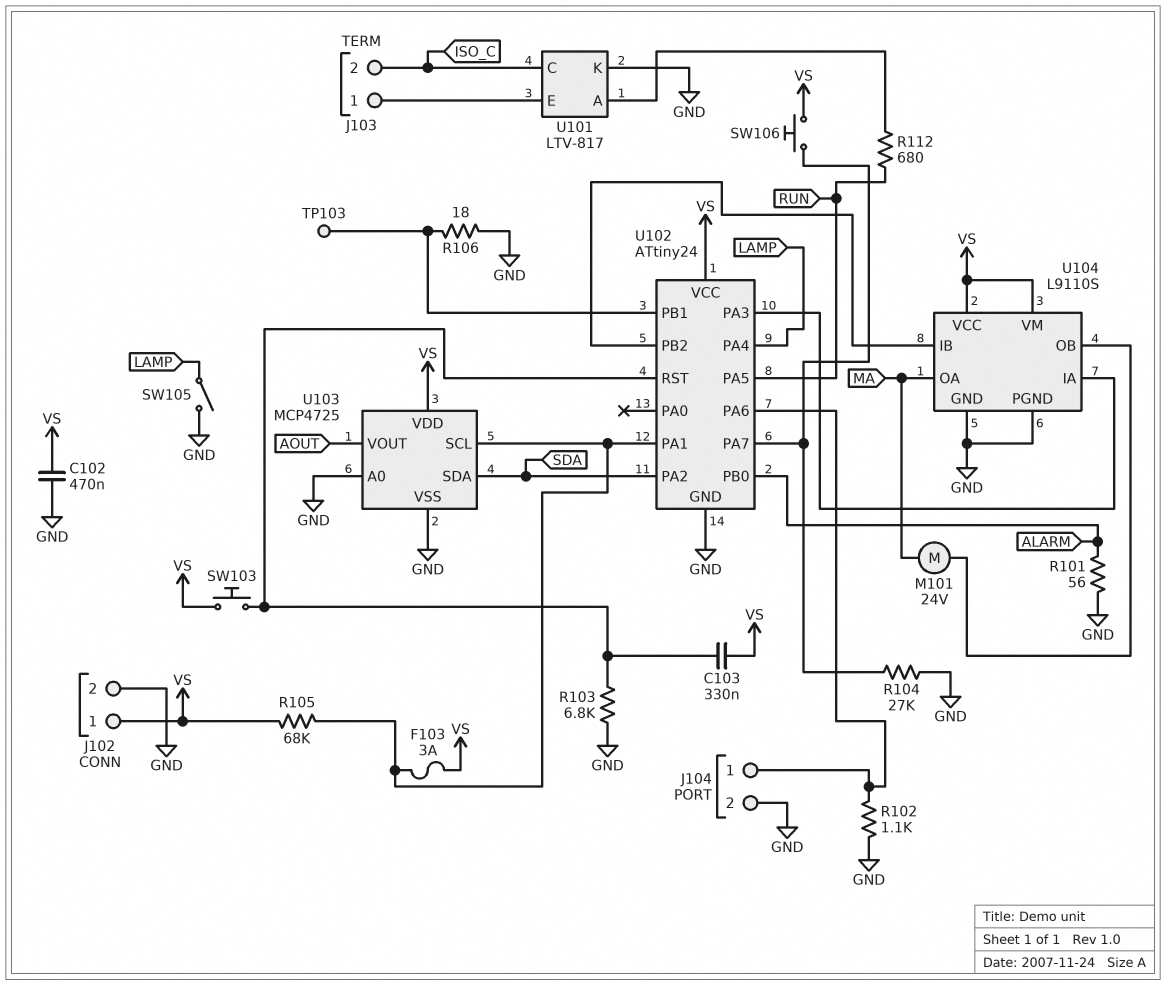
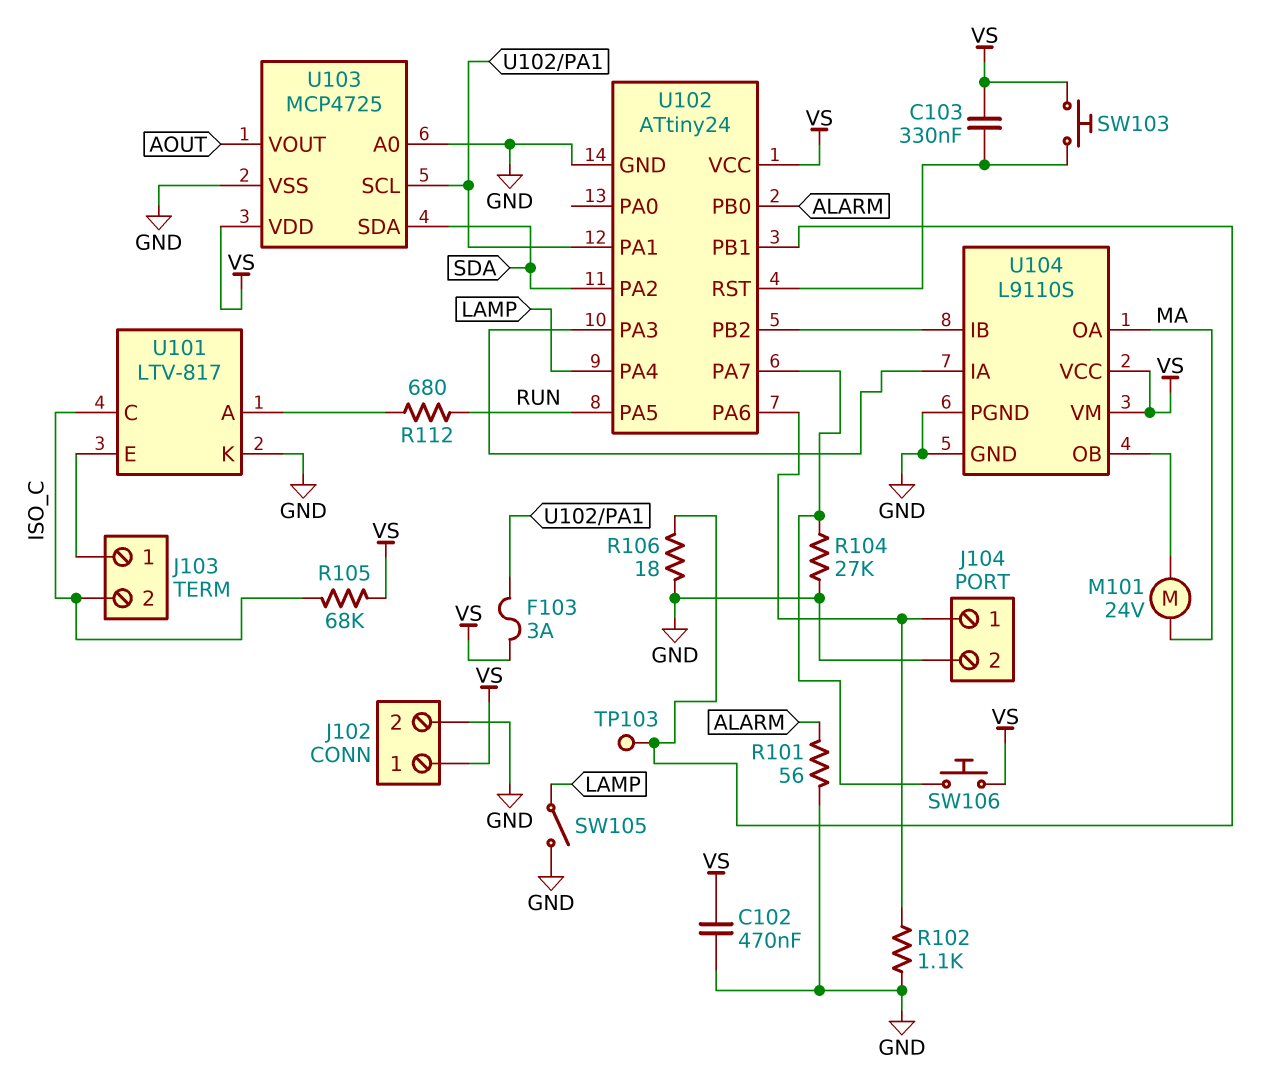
R103: 6.8k (GND, U102/RST) -> none
R105: 68k (U102/PA1, VS) -> 68k (ISO_C, VS)

